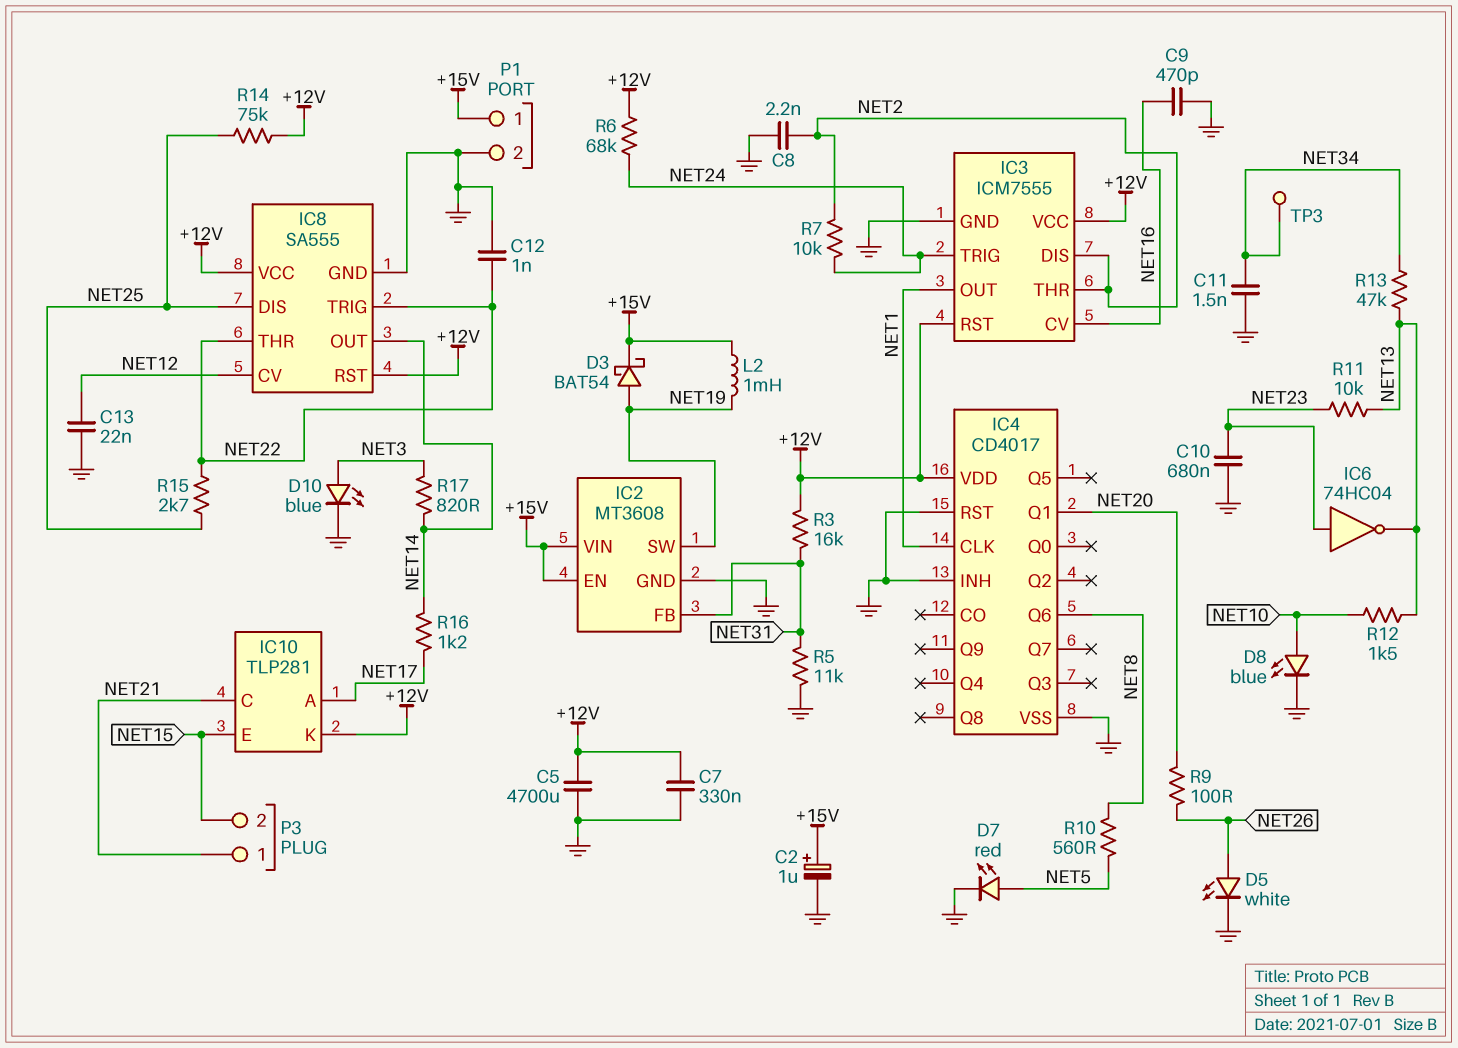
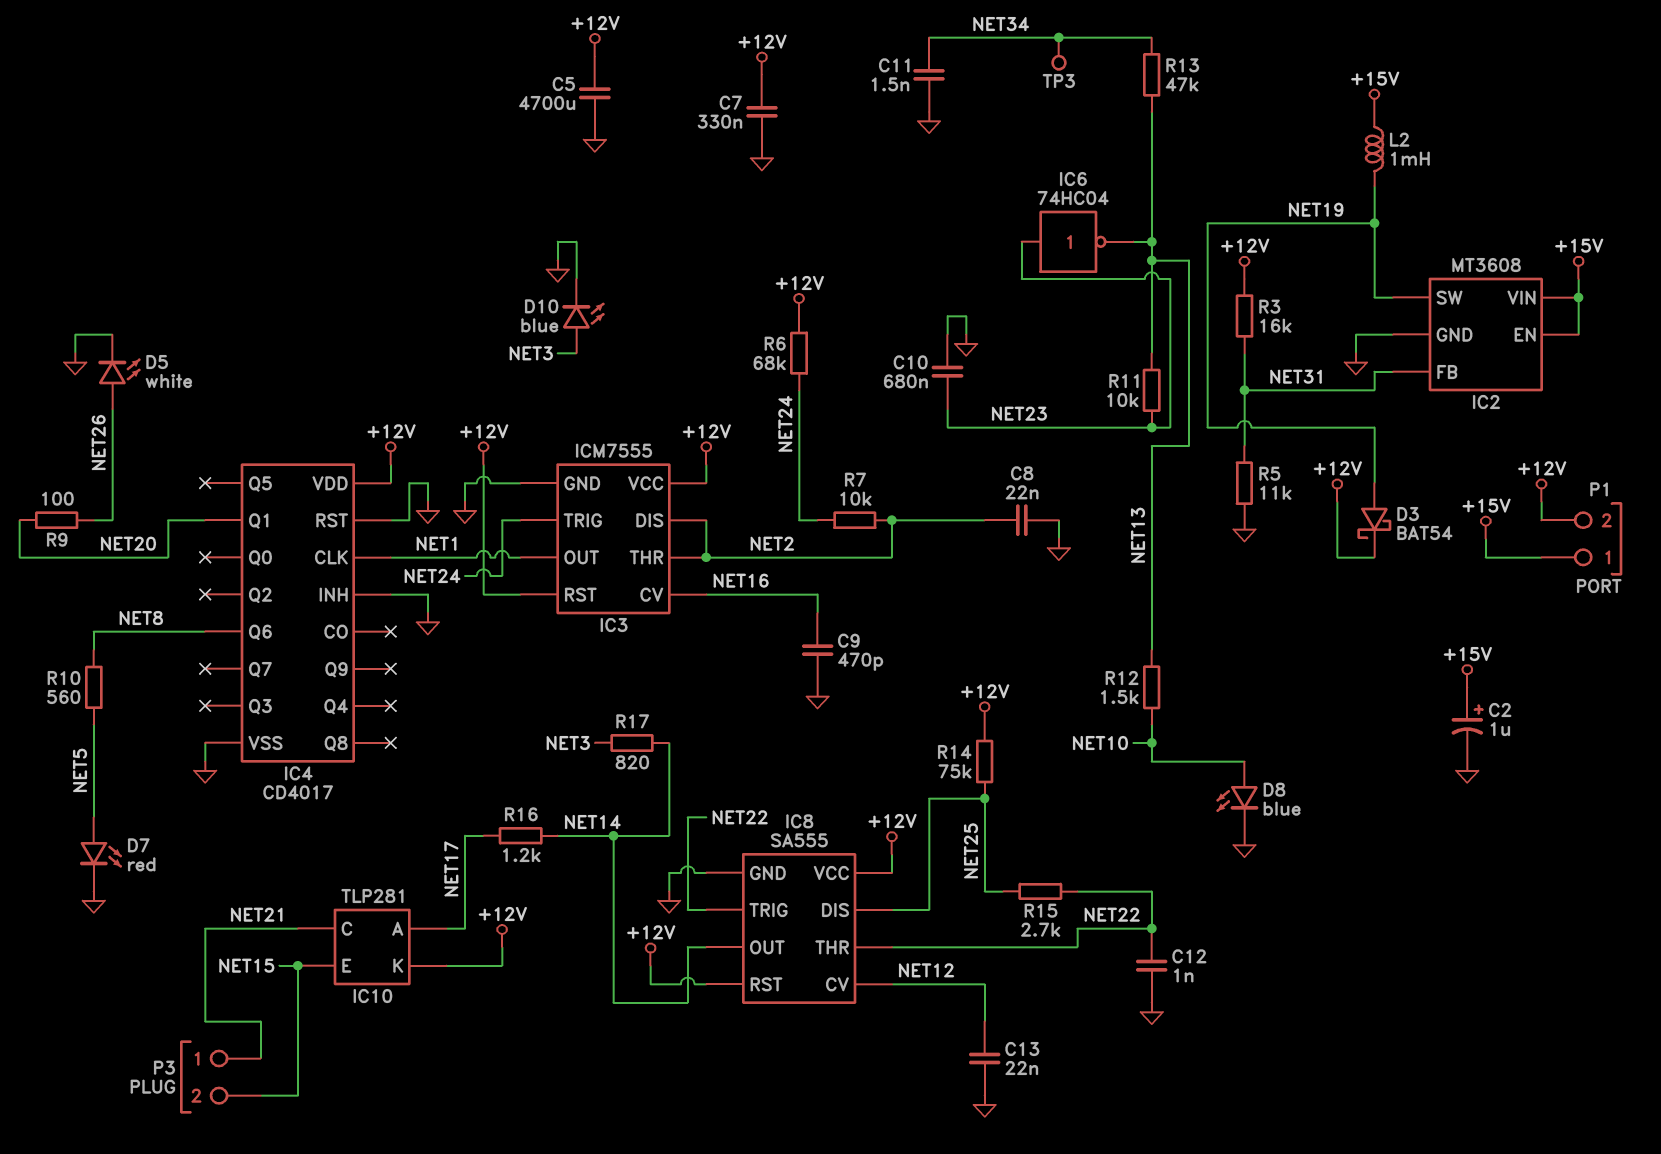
C8: 2.2nF (GND, NET2) -> 22nF (GND, NET2)
D3: schottky BAT54 (A NET19, K +15V) -> schottky BAT54 (A NET19, K +12V)
P1 pin 2: GND -> +12V

